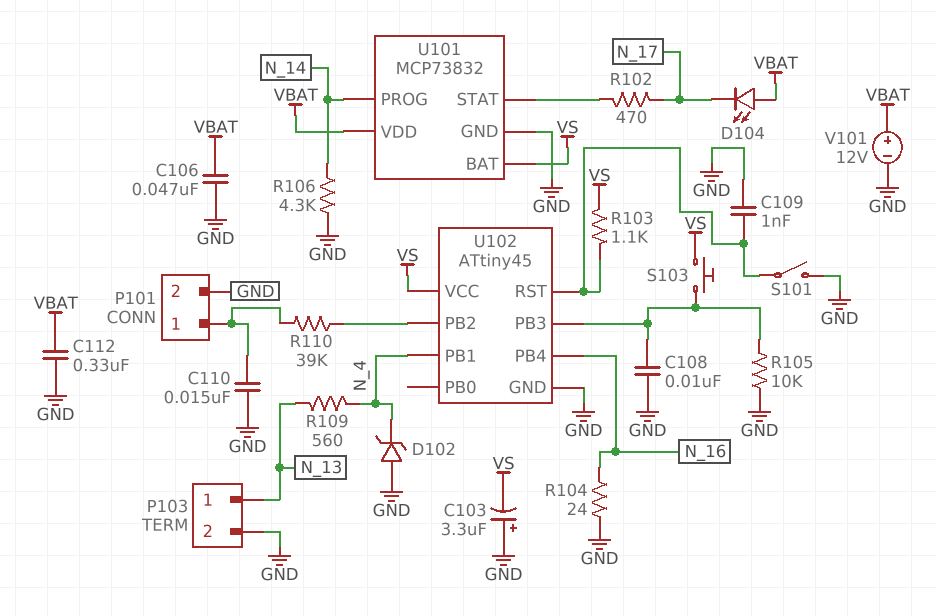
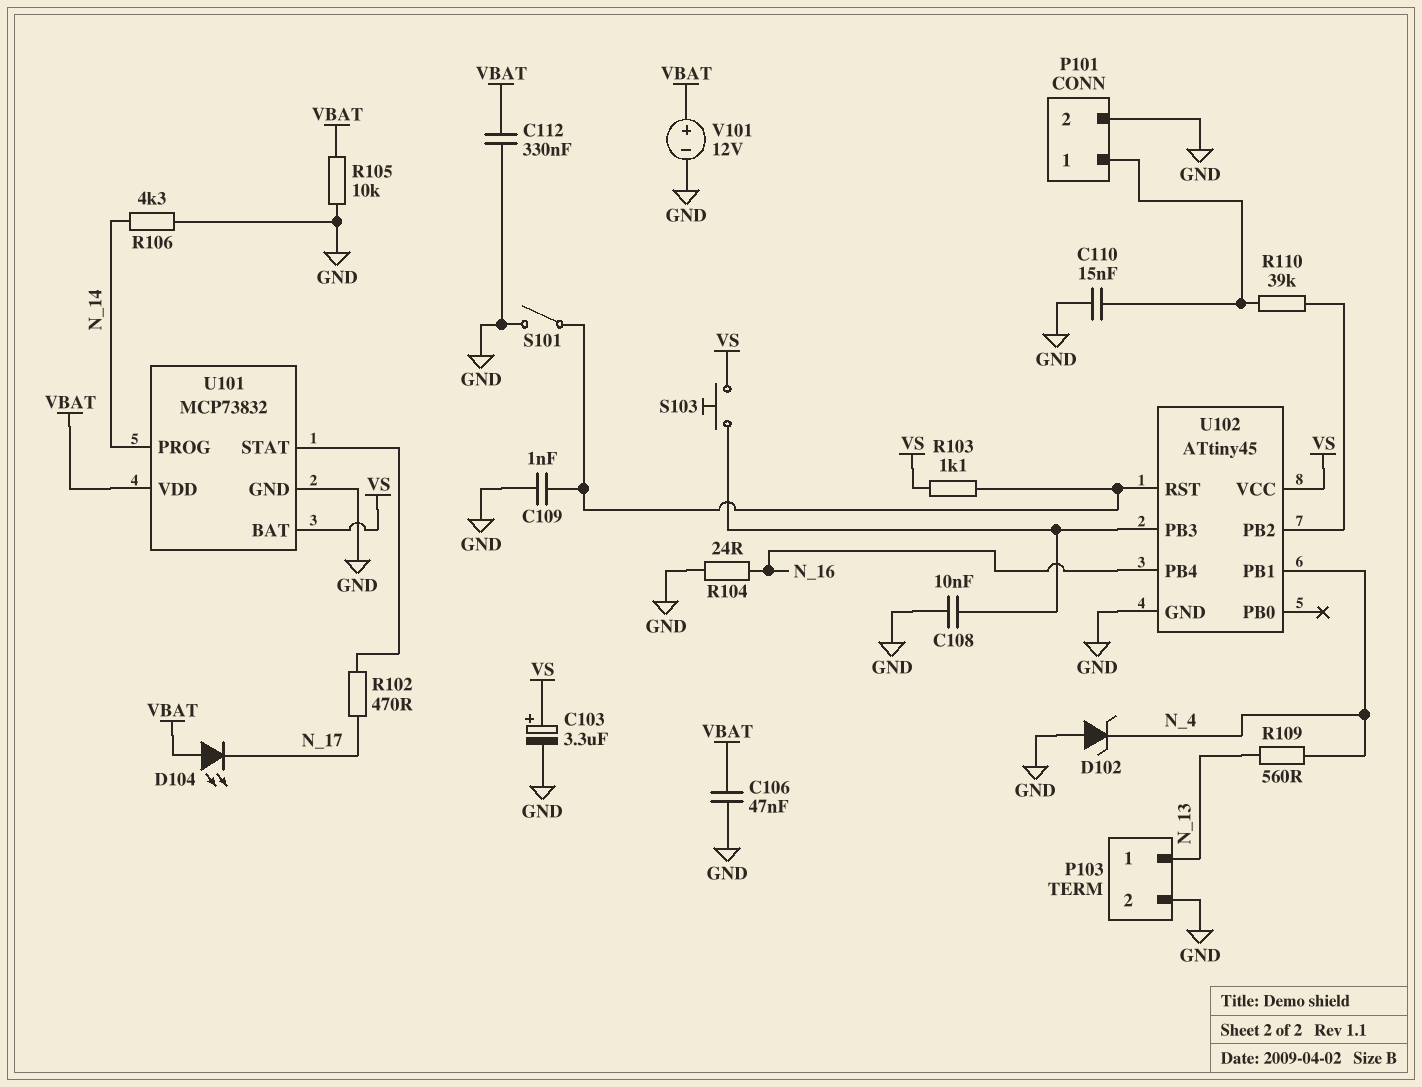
C103: 3.3uF (plus GND, minus VS) -> 3.3uF (plus VS, minus GND)
R105: 10k (GND, U102/PB3) -> 10k (GND, VBAT)

